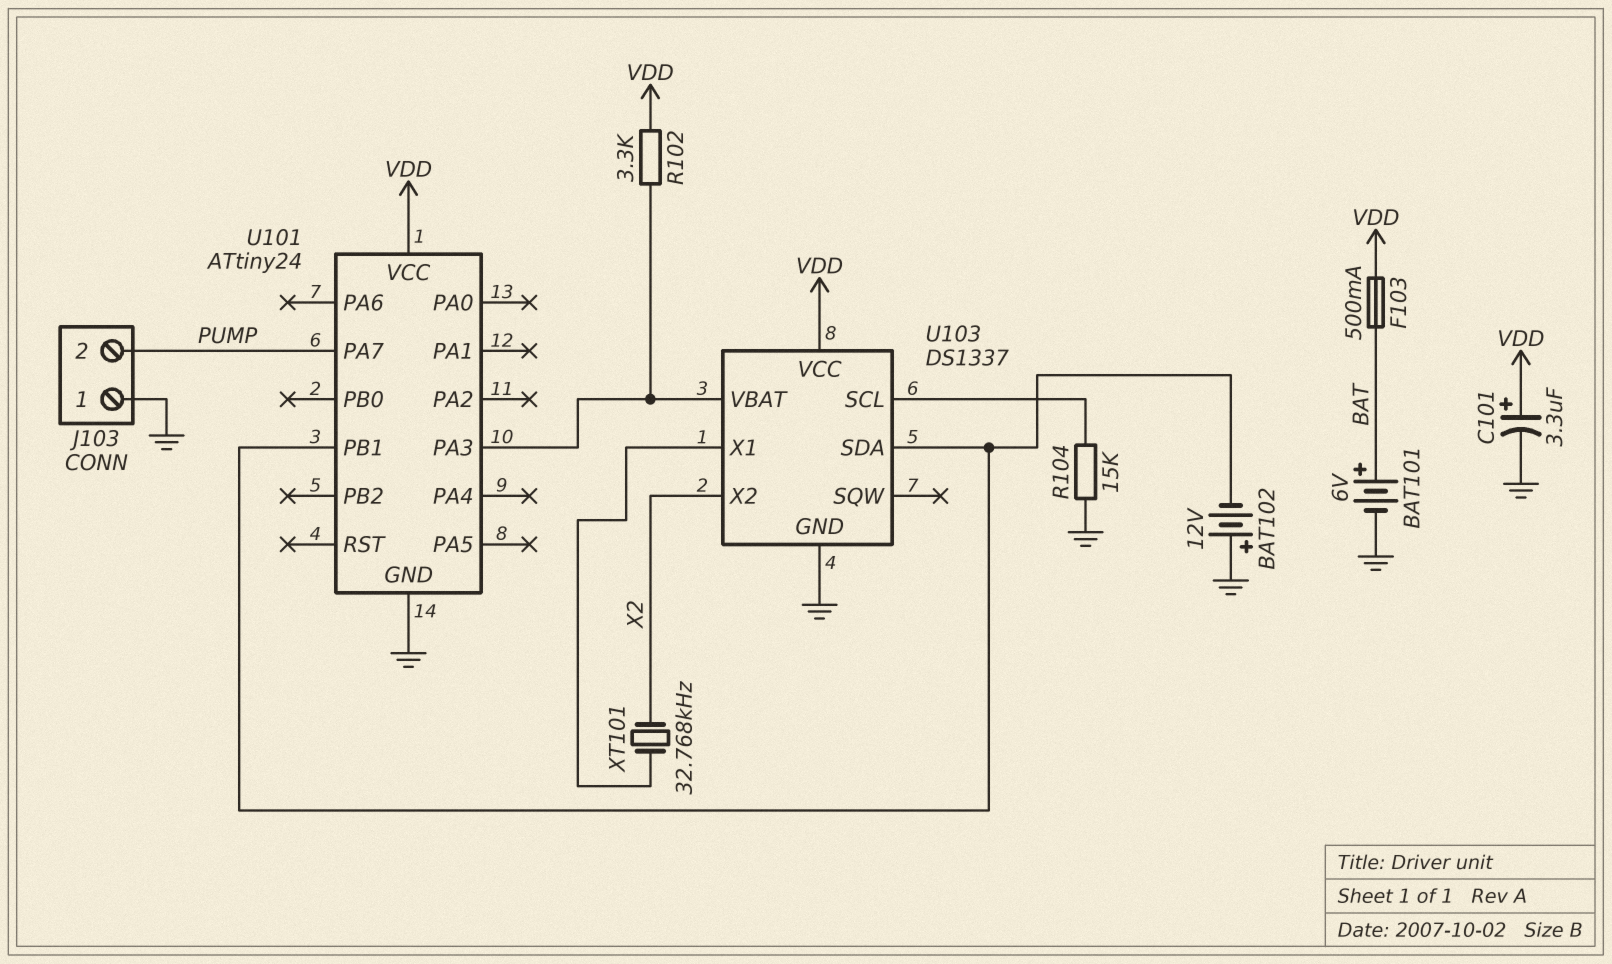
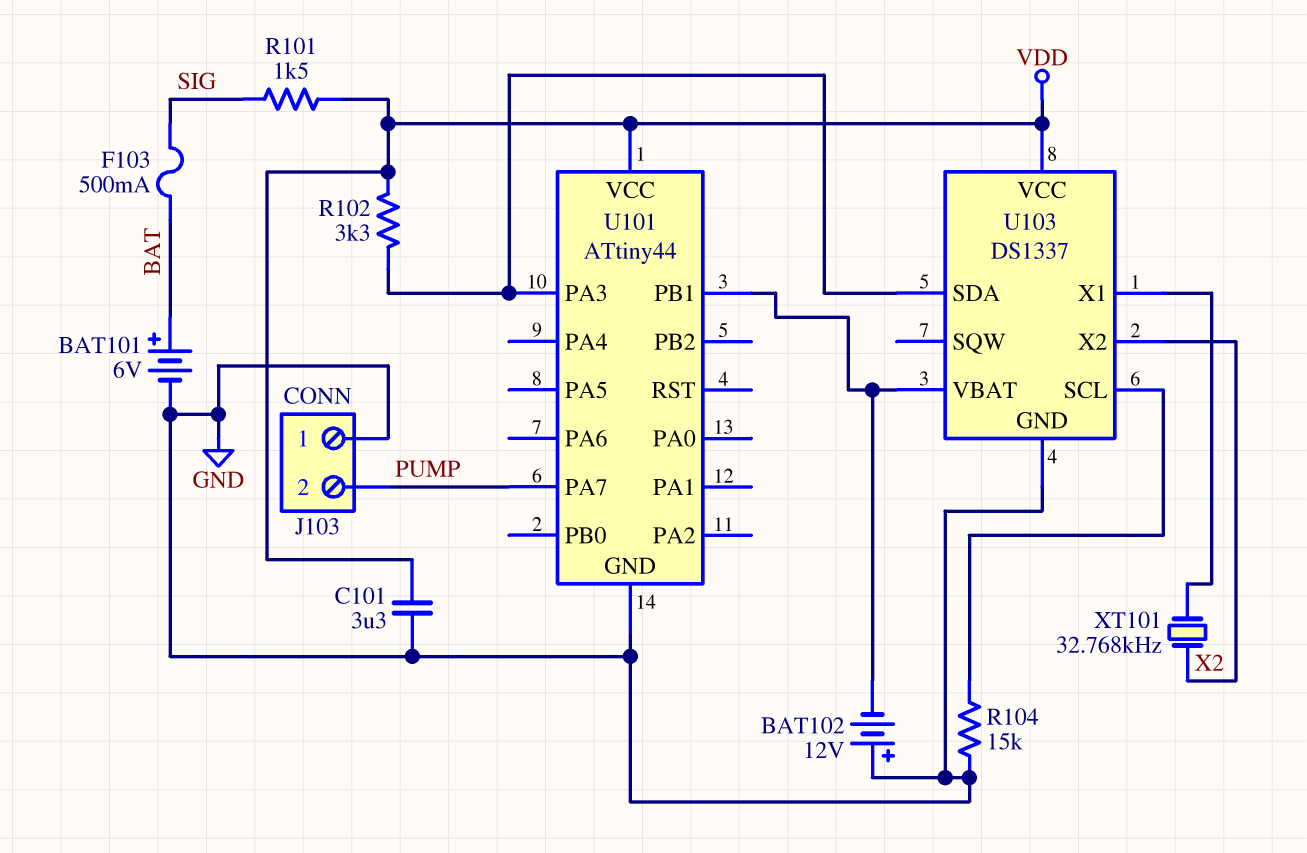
C101: 3.3uF (plus VDD, minus GND) -> 3.3uF (GND, VDD)
F103: 500mA (BAT, VDD) -> 500mA (BAT, SIG)
R101: none -> 1.5k (SIG, VDD)
U101: ATtiny24 -> ATtiny44
U103 pin SDA: U101/PB1 -> U101/PA3
U103 pin VBAT: U101/PA3 -> U101/PB1

